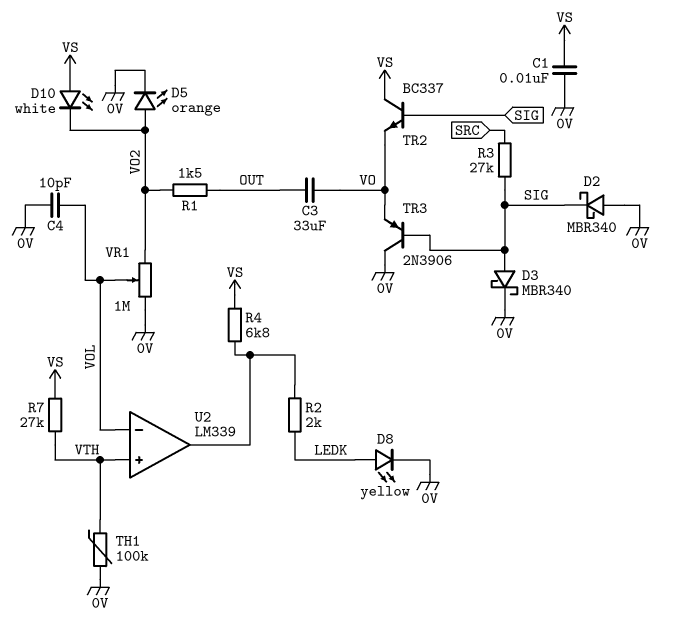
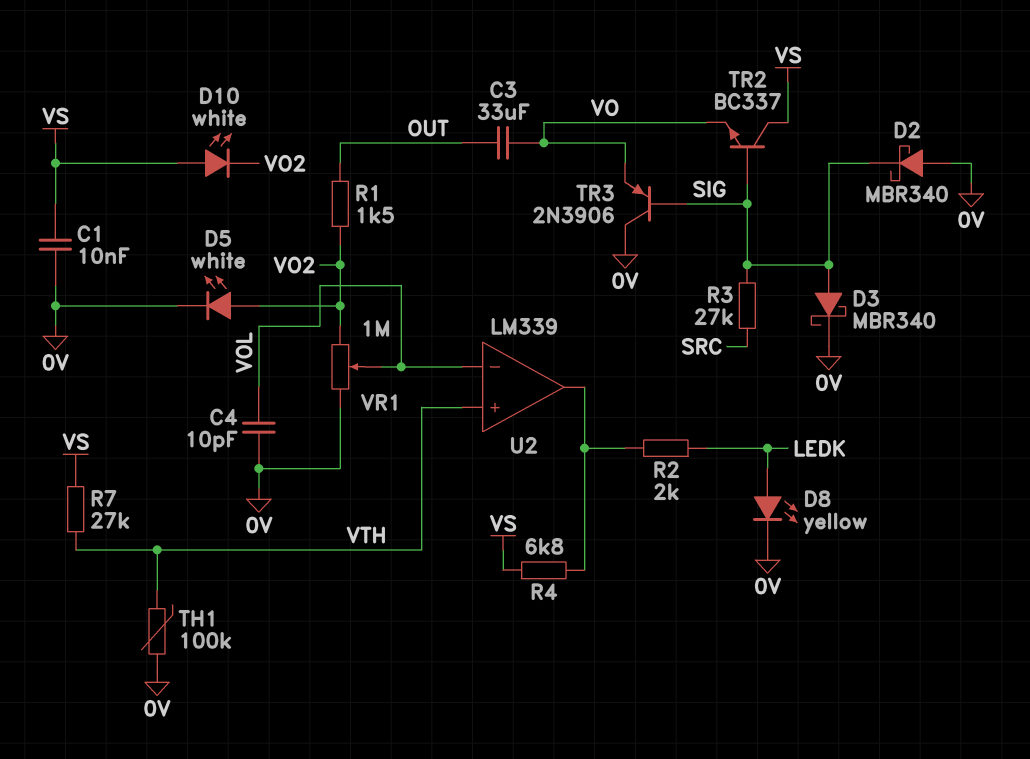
D5: LED orange (A VO2, K 0V) -> LED white (A VO2, K 0V)

